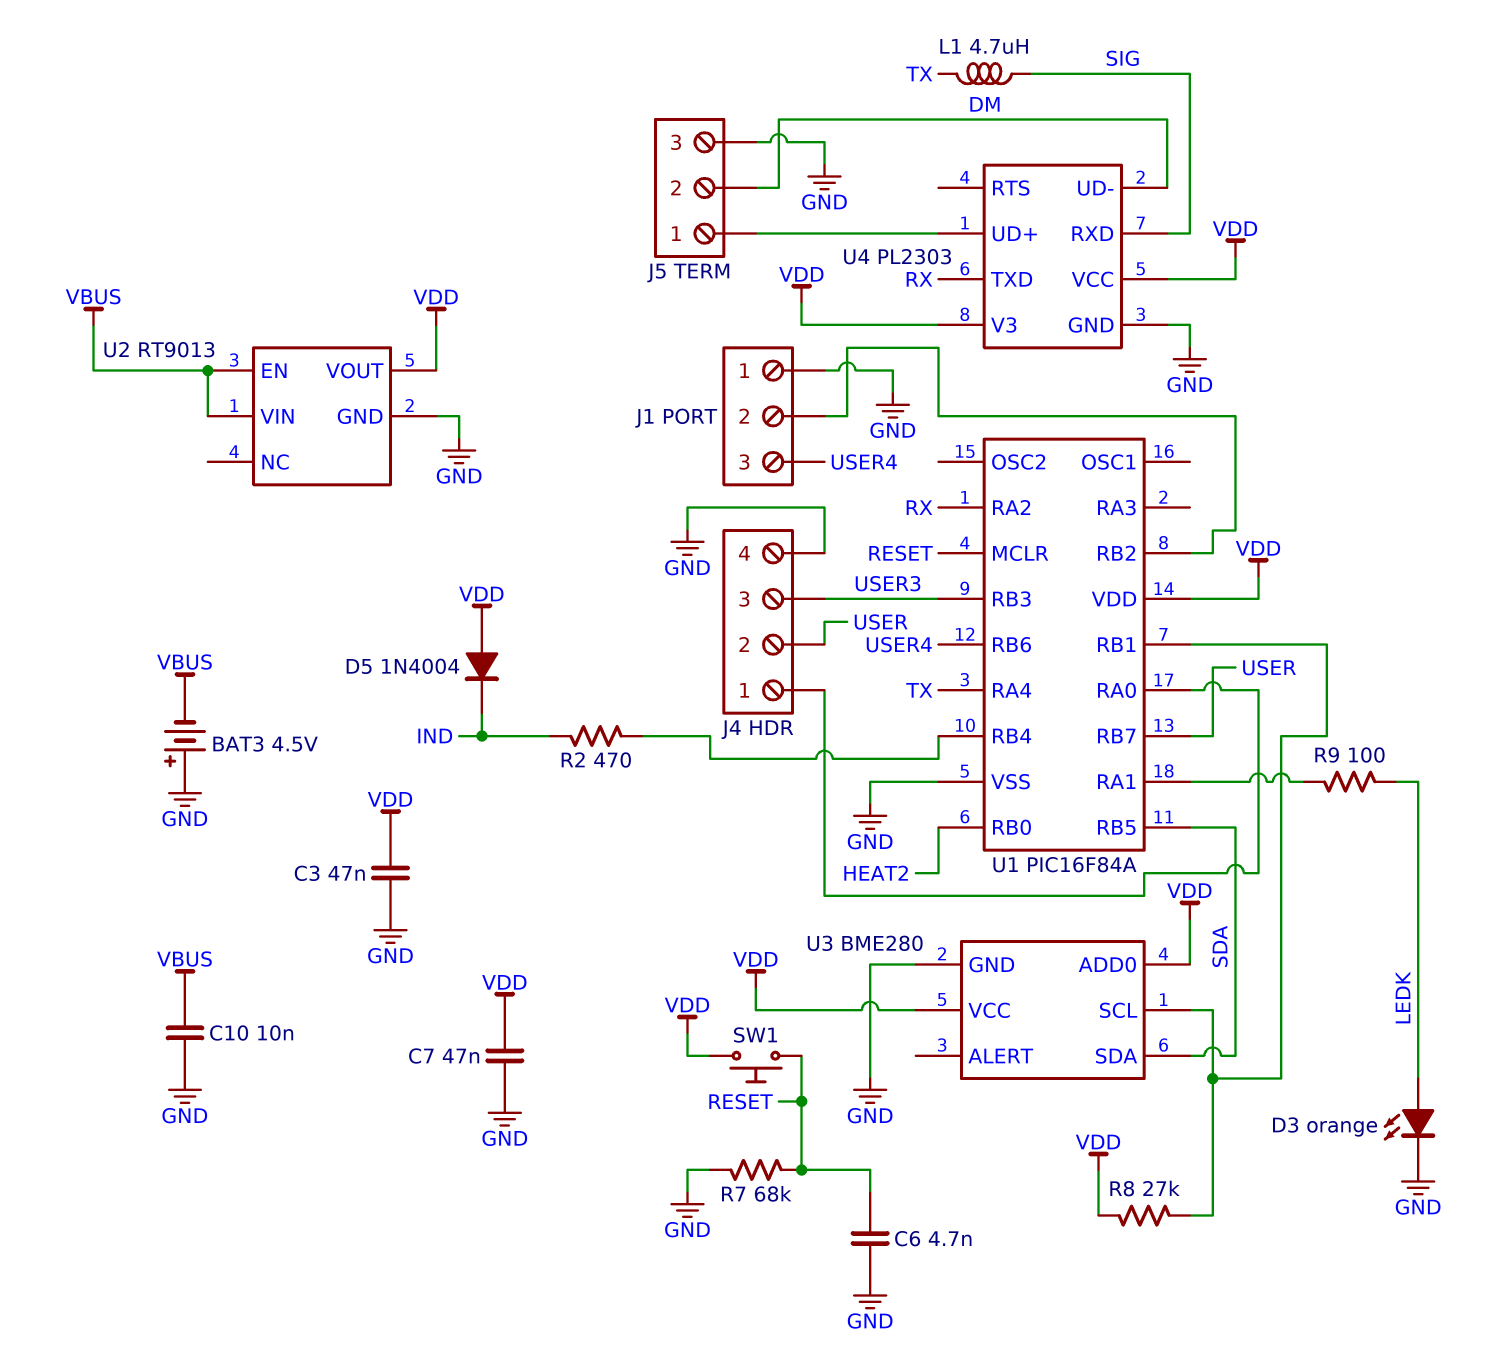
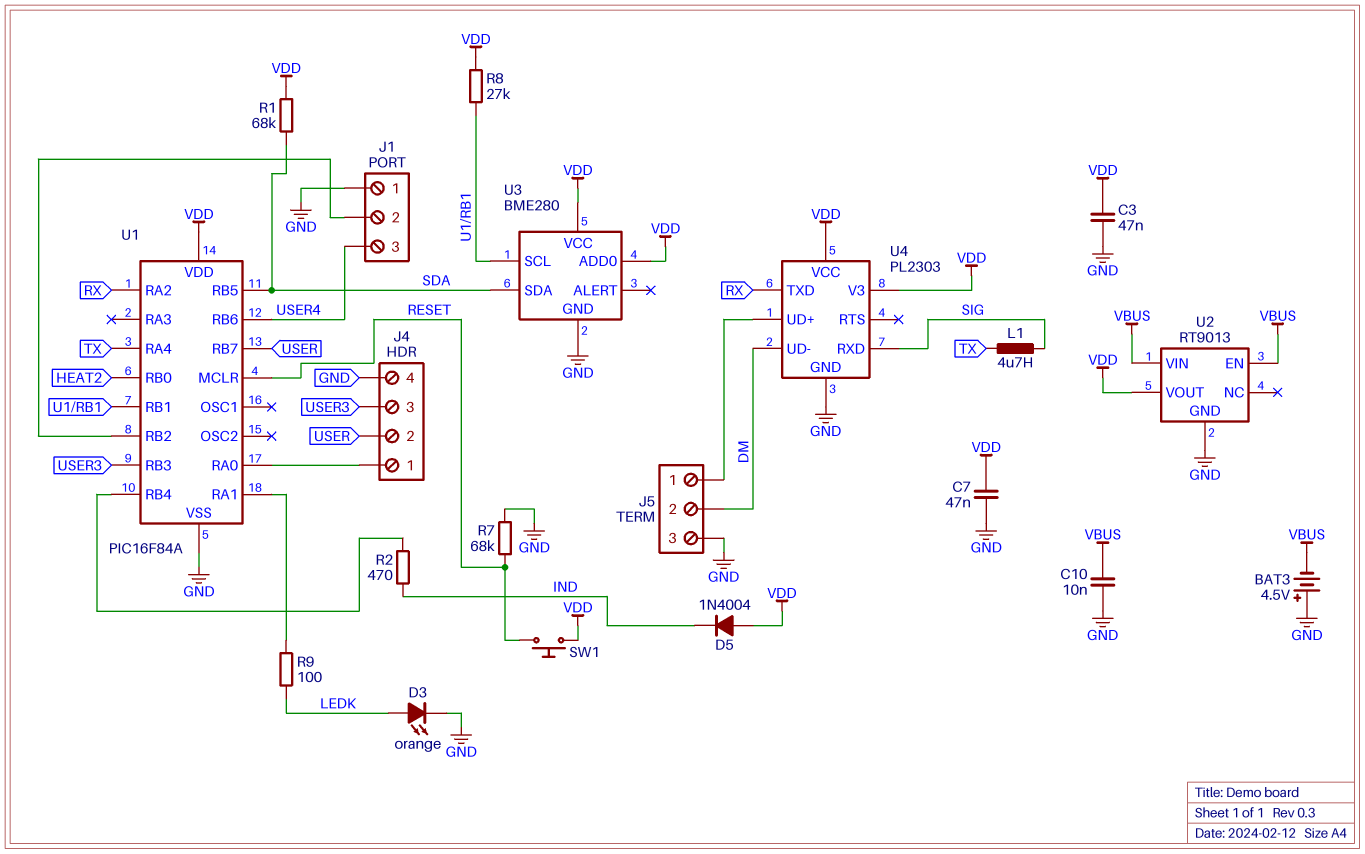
C6: 4.7nF (GND, RESET) -> none
R1: none -> 68k (SDA, VDD)

